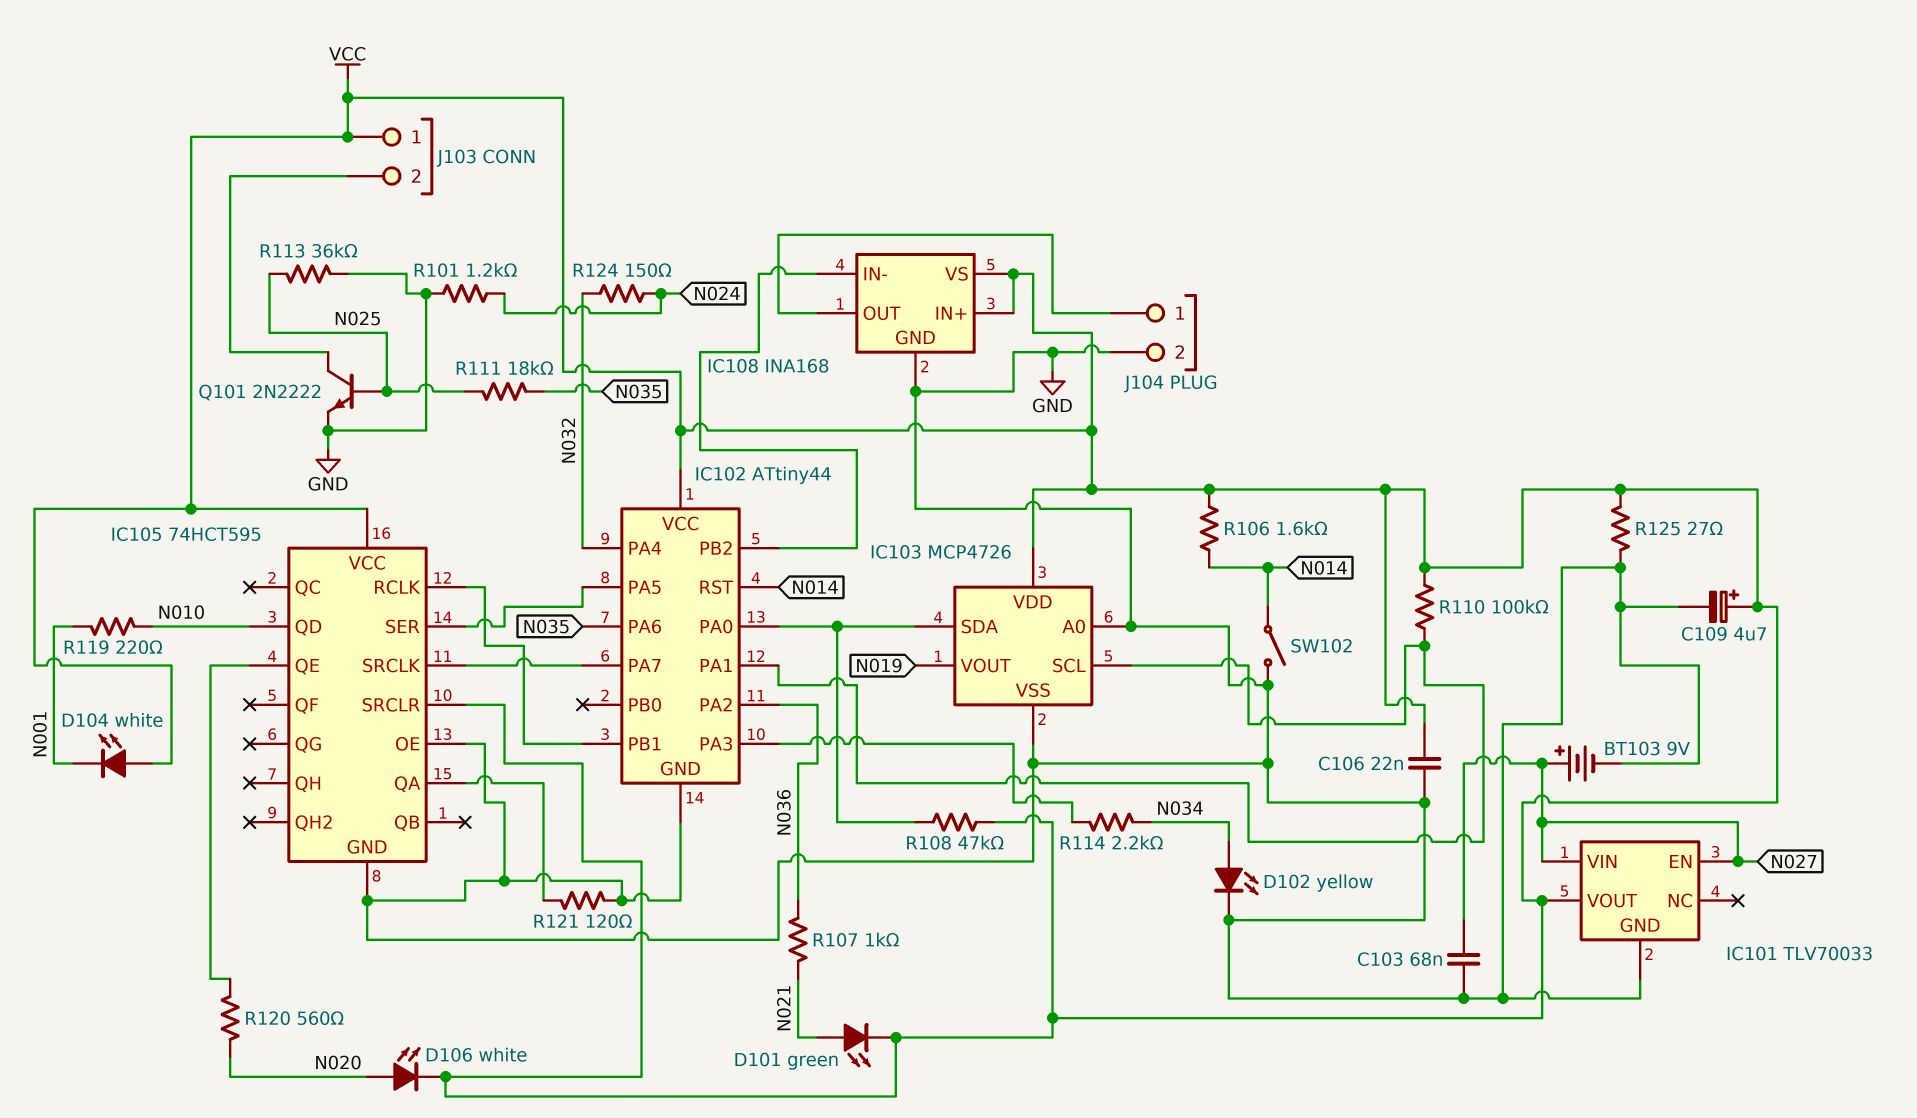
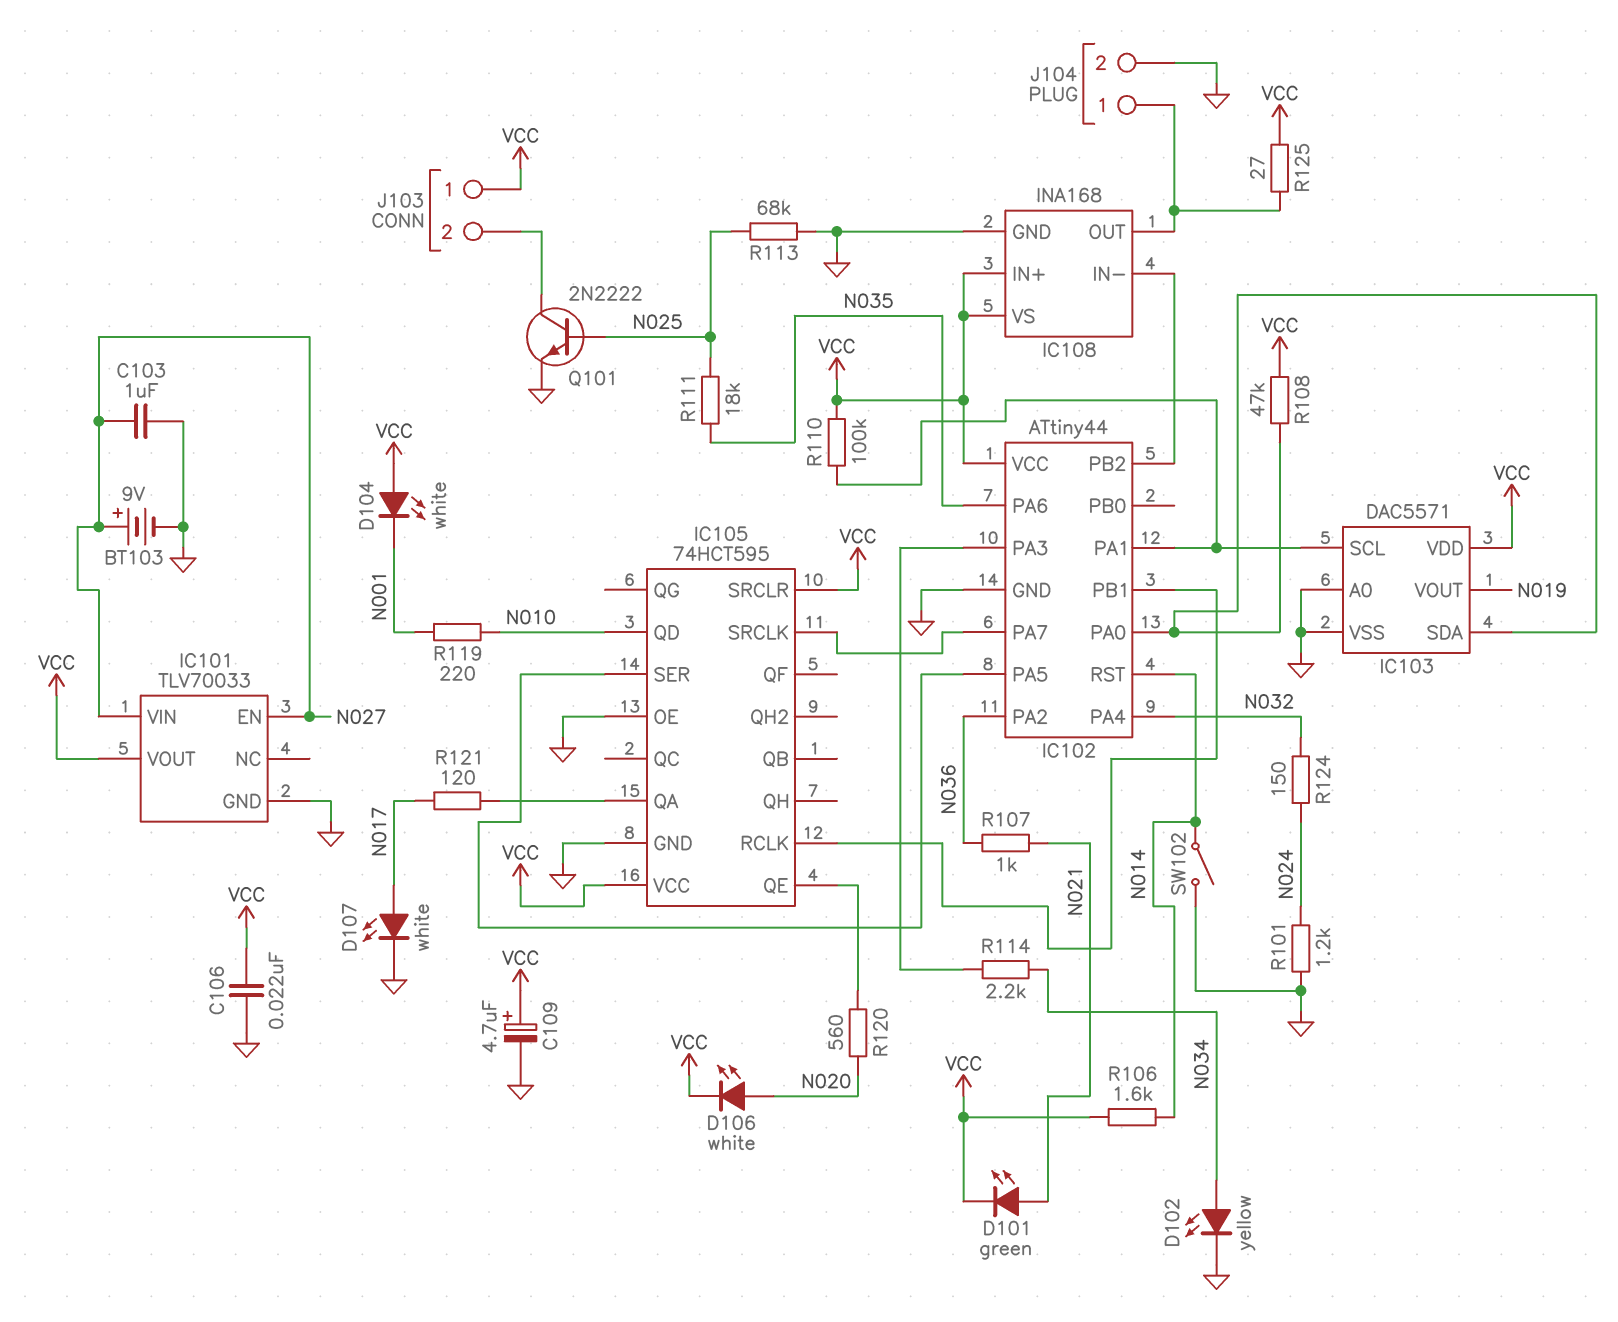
C103: 68nF (GND, N027) -> 1uF (GND, N027)
D107: none -> LED white (A N017, K GND)
IC103: MCP4726 -> DAC5571
R113: 36k (GND, N025) -> 68k (GND, N025)
R121: 120 (GND, IC105/QA) -> 120 (IC105/QA, N017)
R125: 27 (GND, VCC) -> 27 (IC108/OUT, VCC)

